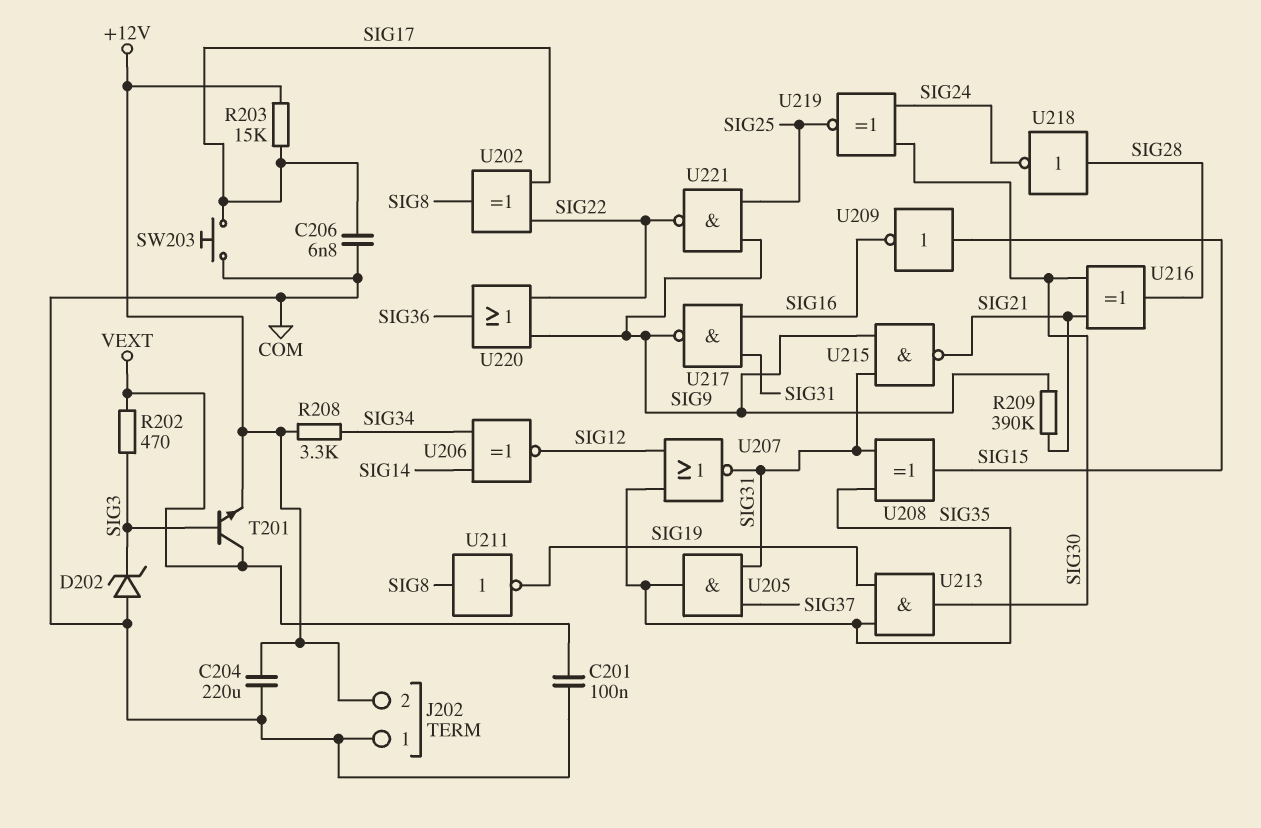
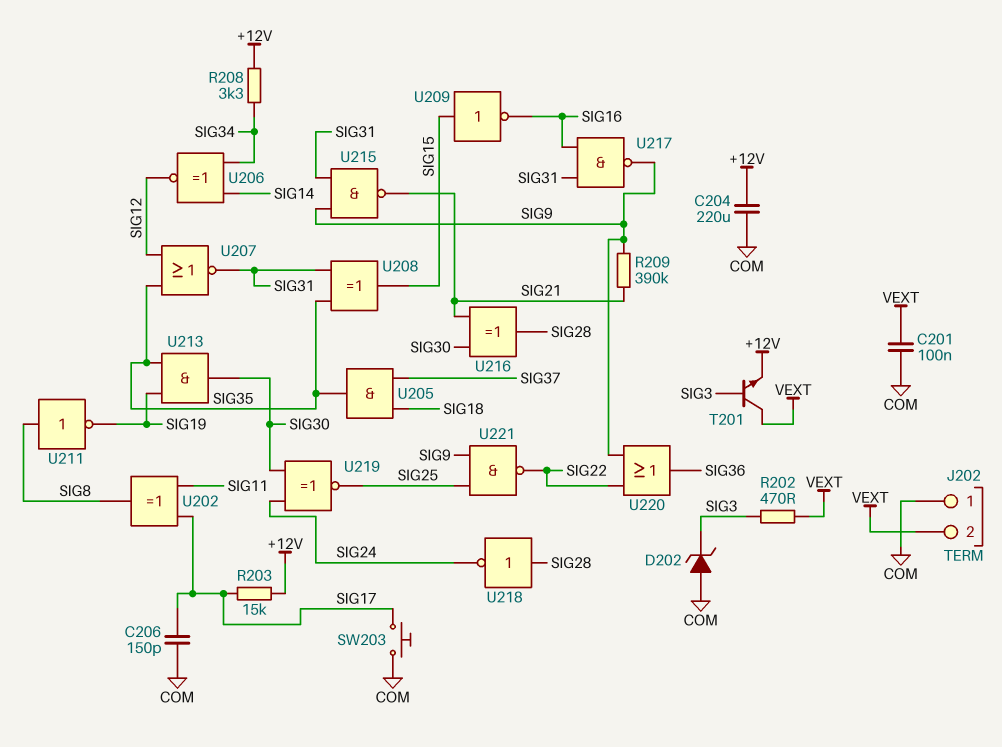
C206: 6.8nF (COM, SIG17) -> 150pF (COM, SIG17)
J202 pin 2: +12V -> VEXT
U202: XOR (in SIG17, in SIG22, out SIG8) -> XOR (in SIG11, in SIG17, out SIG8)
U205: AND (in SIG31, in SIG37, out SIG35) -> AND (in SIG18, in SIG37, out SIG35)

